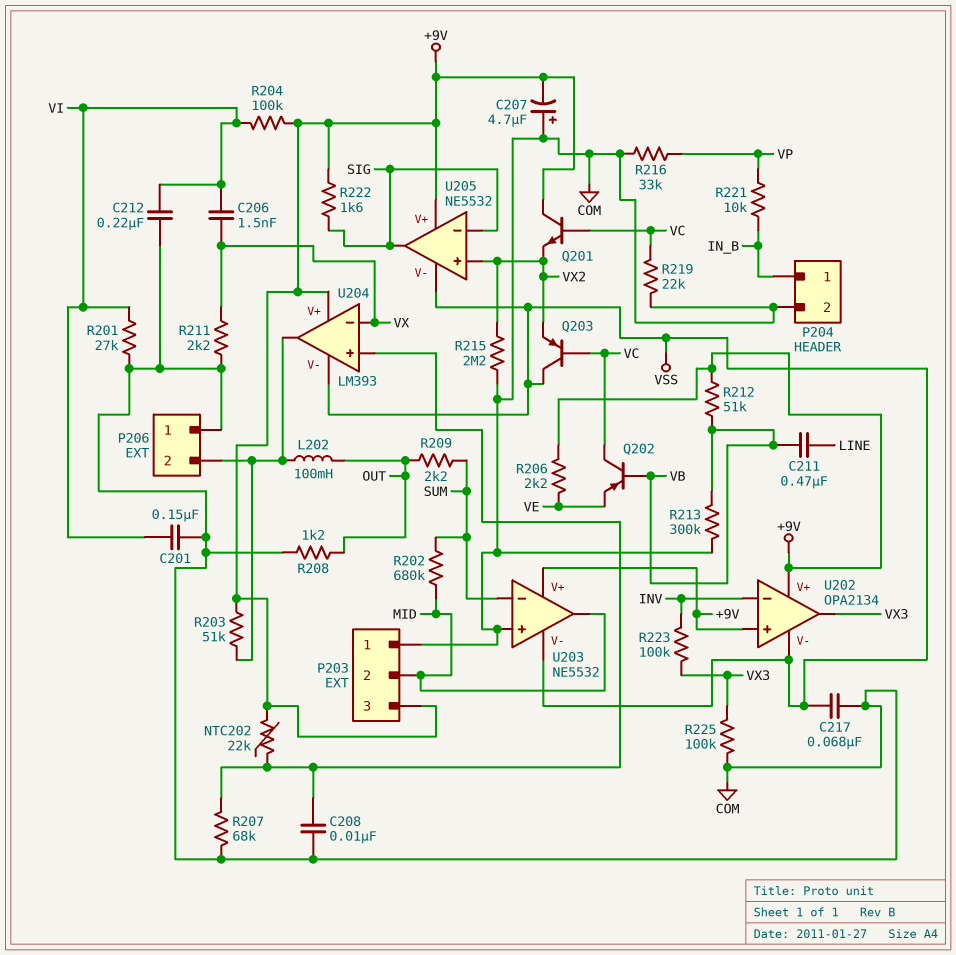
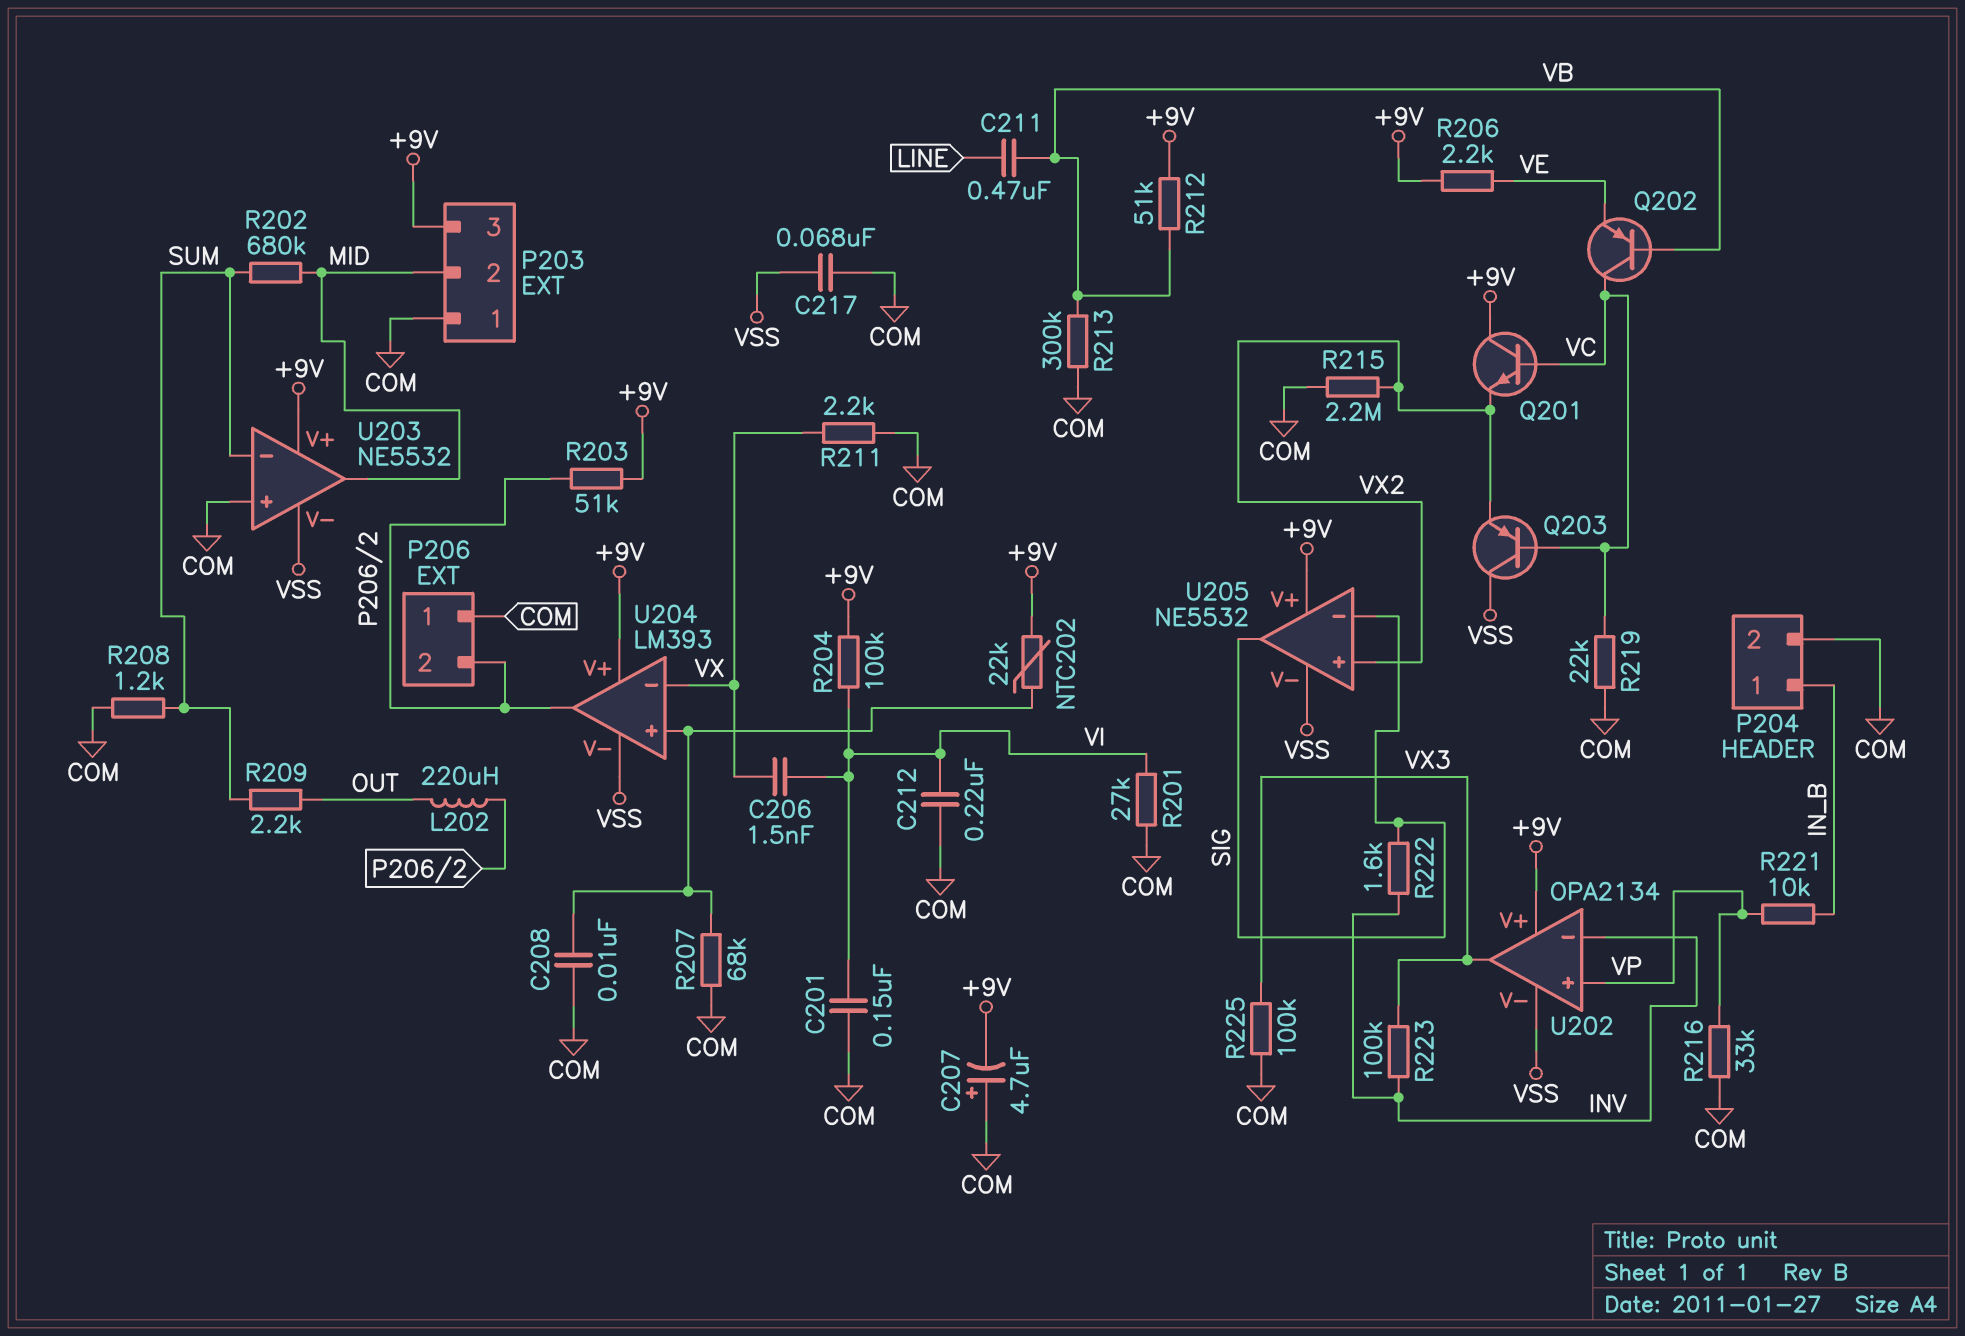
L202: 100mH (OUT, P206/2) -> 220uH (OUT, P206/2)
R208: 1.2k (COM, OUT) -> 1.2k (COM, SUM)
R222: 1.6k (+9V, SIG) -> 1.6k (INV, SIG)
U202 pin in+: +9V -> VP

